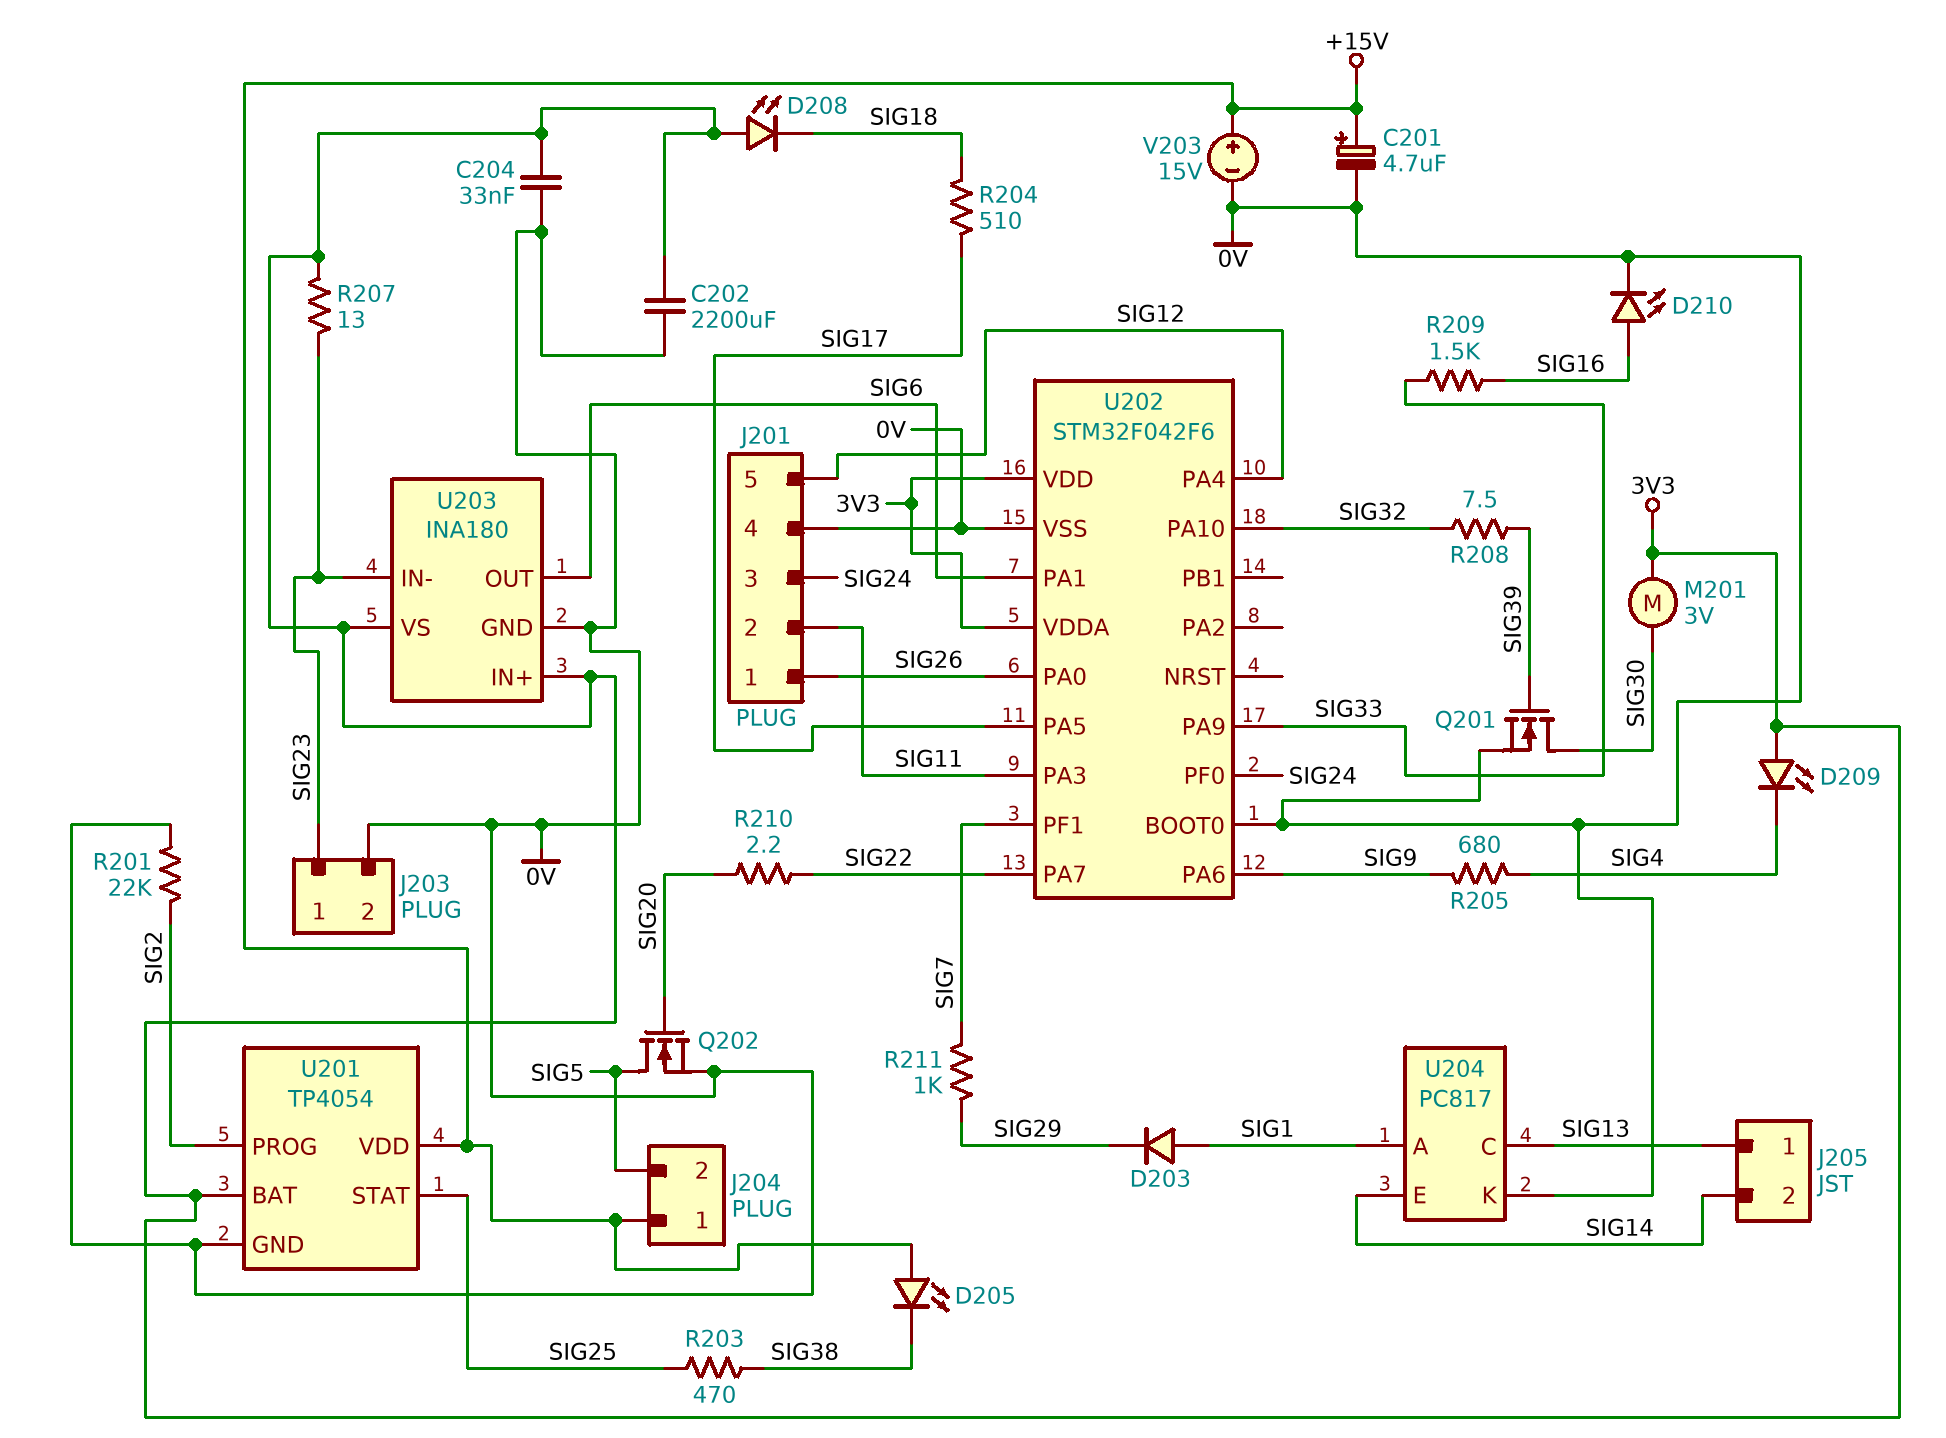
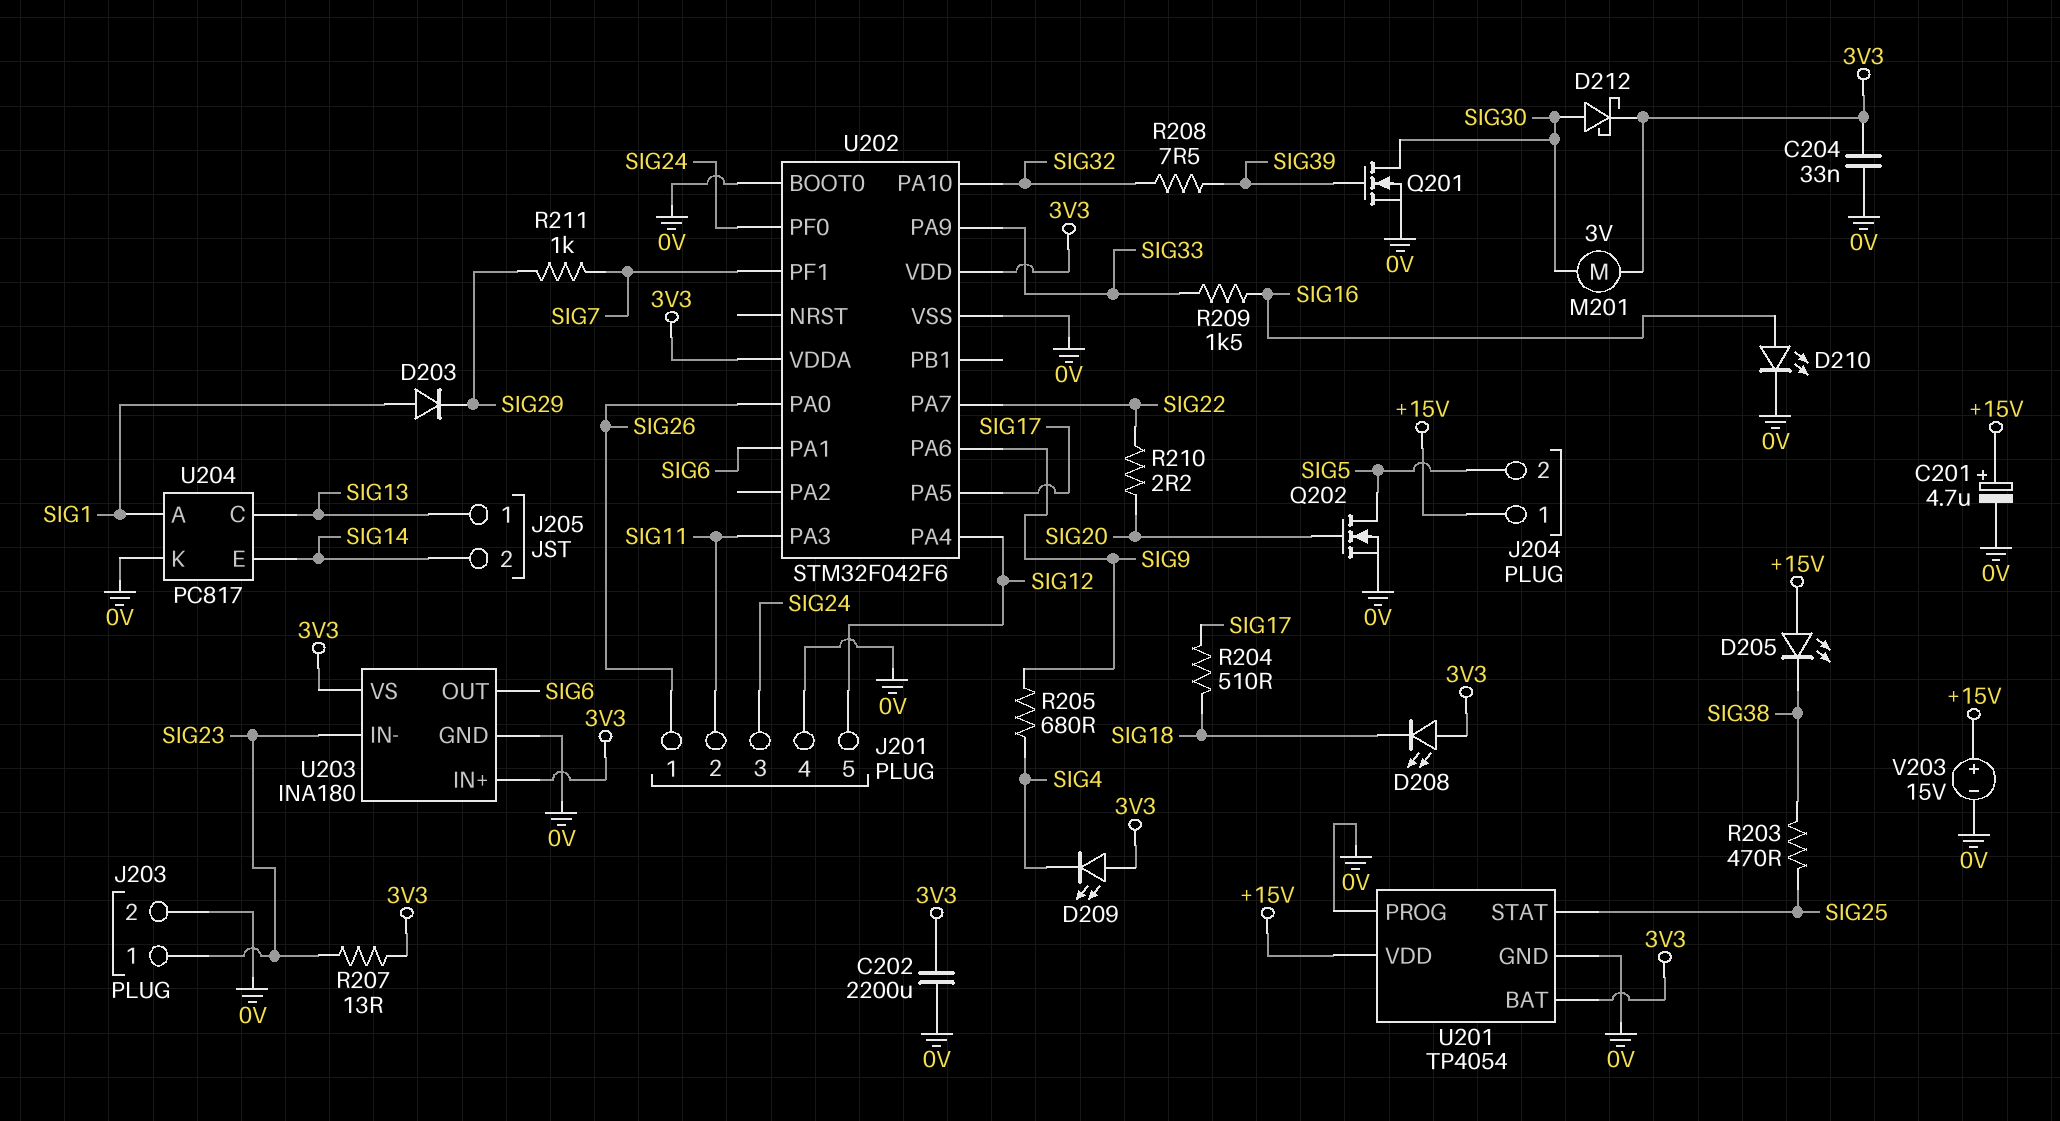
D212: none -> schottky (A SIG30, K 3V3)
R201: 22k (0V, SIG2) -> none
U201 pin PROG: SIG2 -> 0V

